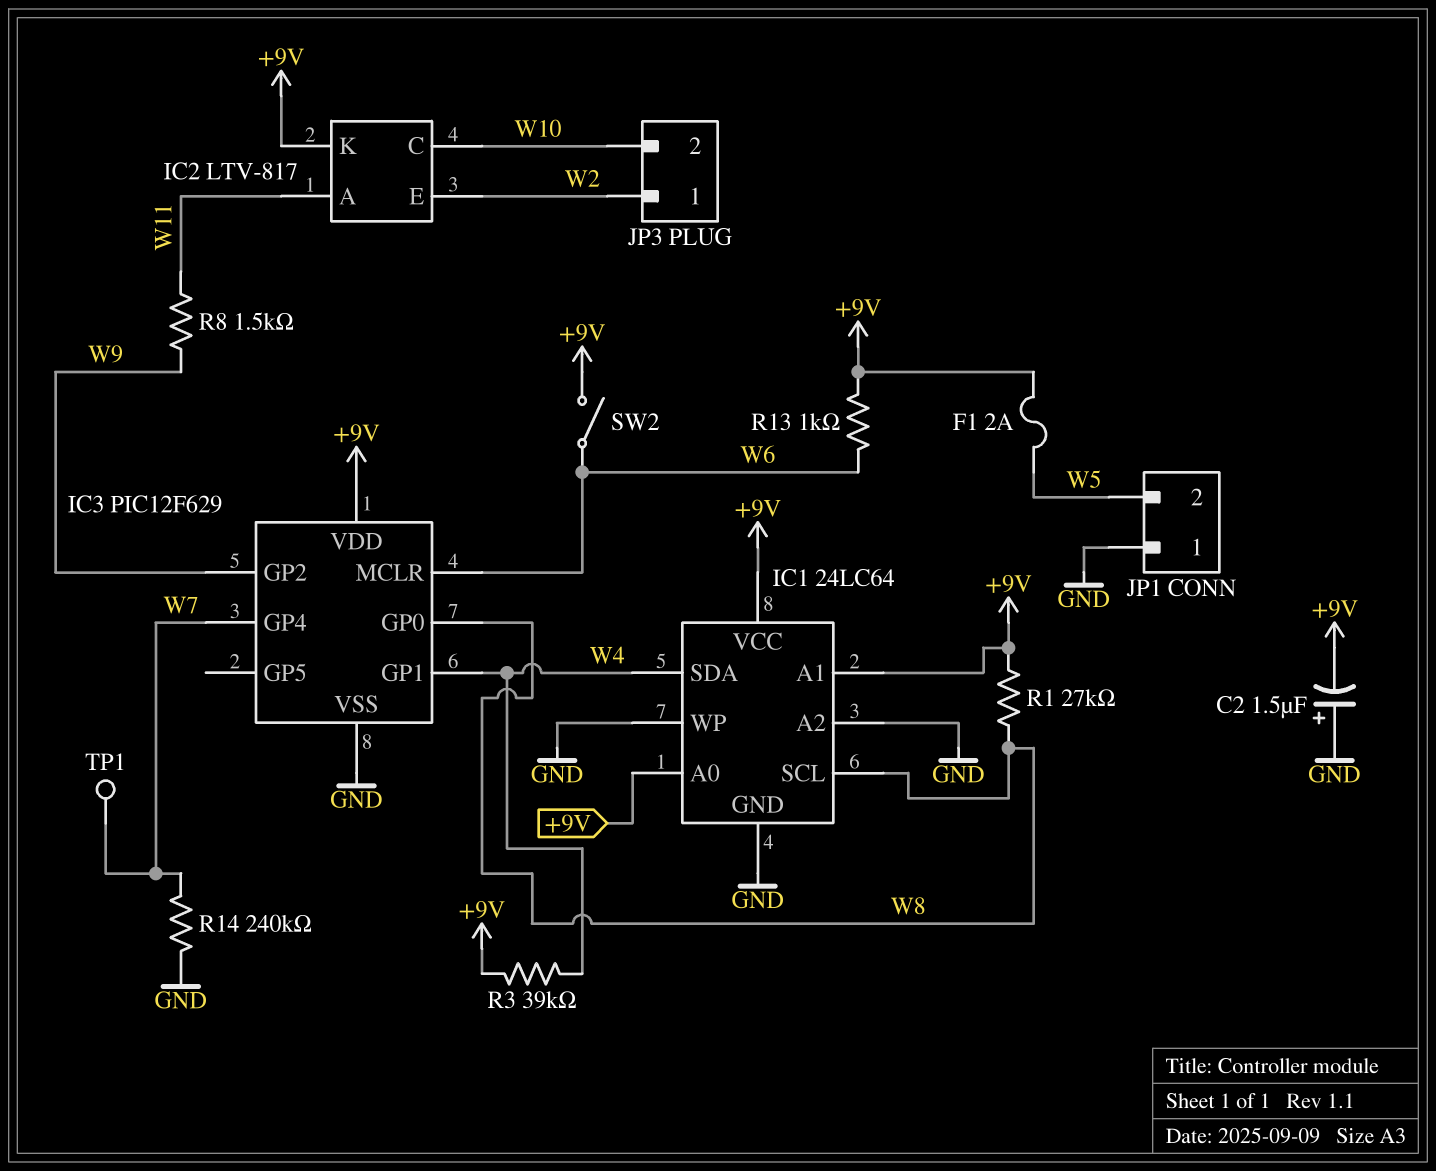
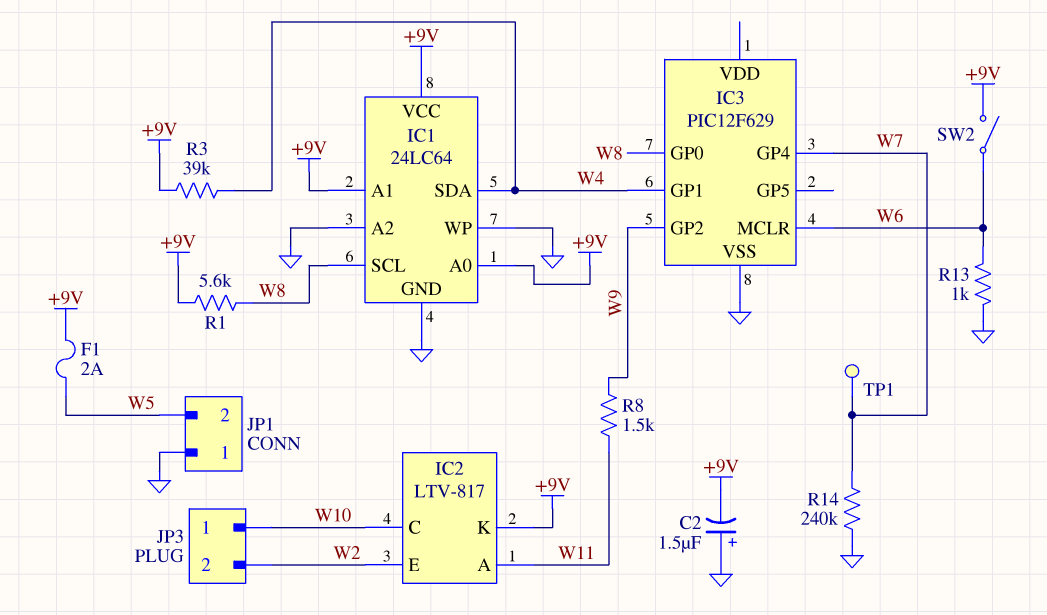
IC3 pin VDD: +9V -> none
JP3 pin 1: W2 -> W10
JP3 pin 2: W10 -> W2
R1: 27k (+9V, W8) -> 5.6k (+9V, W8)
R13: 1k (+9V, W6) -> 1k (GND, W6)

